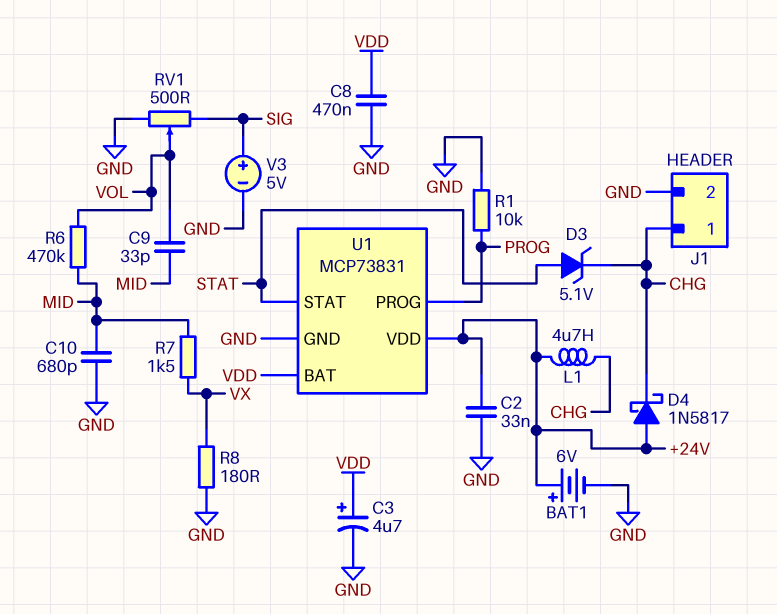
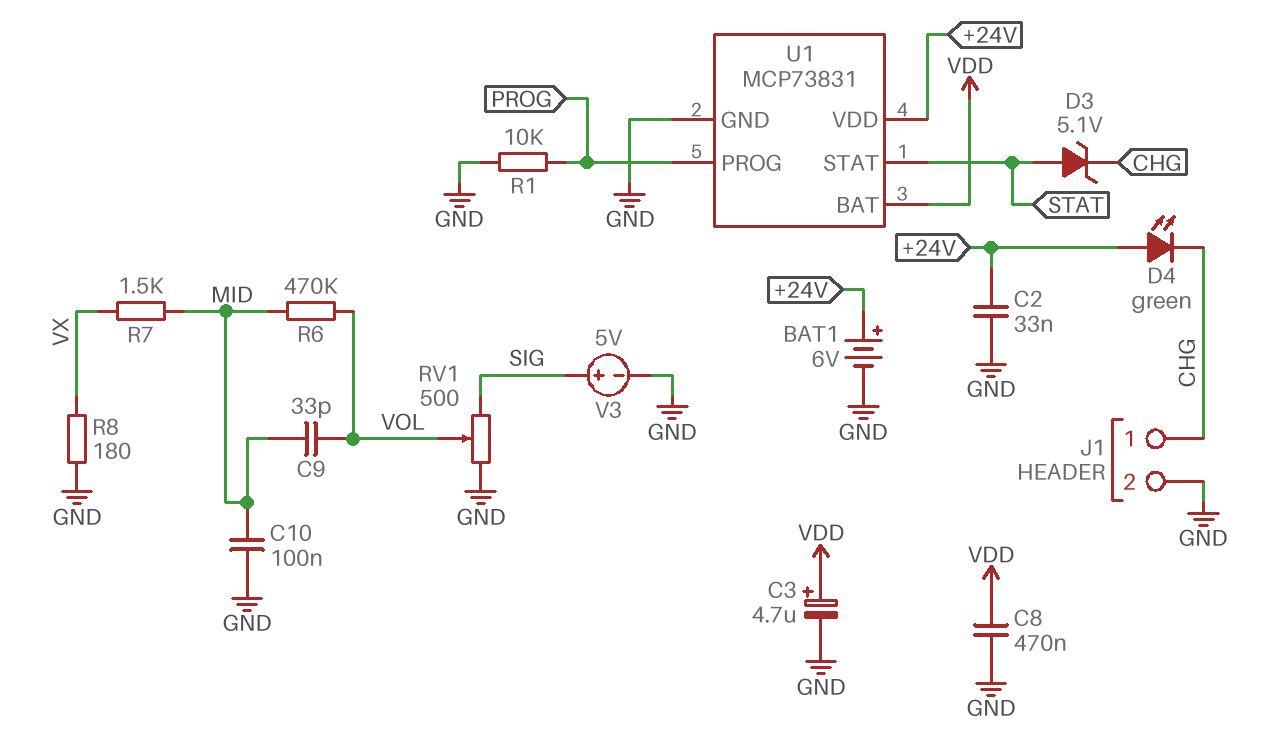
C10: 680pF (GND, MID) -> 100nF (GND, MID)
D4: schottky 1N5817 (A +24V, K CHG) -> LED green (A +24V, K CHG)
L1: 4.7uH (+24V, CHG) -> none

